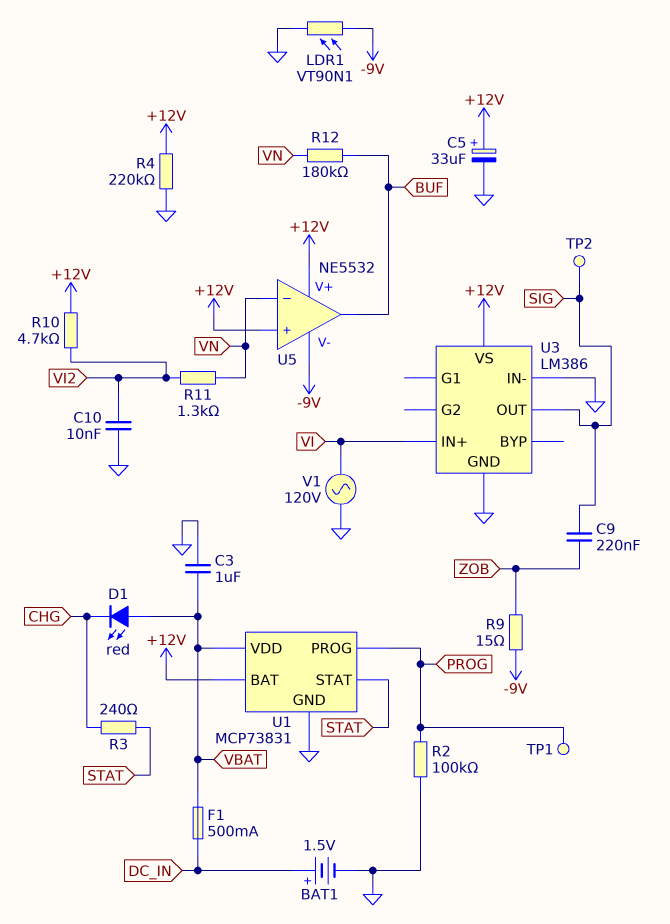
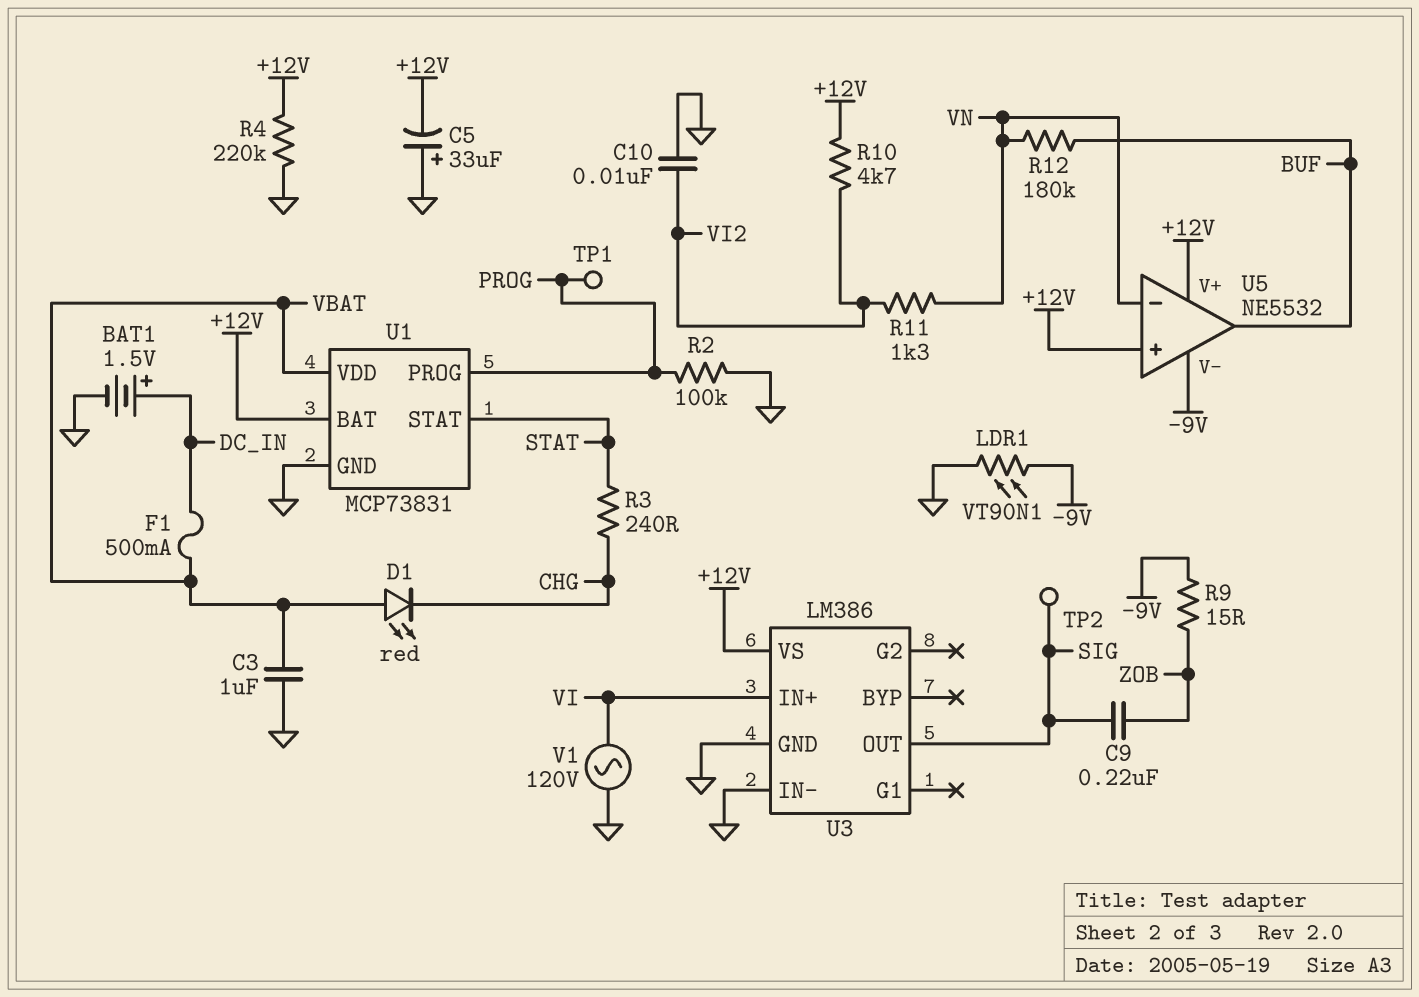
C5: 33uF (plus +12V, minus GND) -> 33uF (plus GND, minus +12V)

